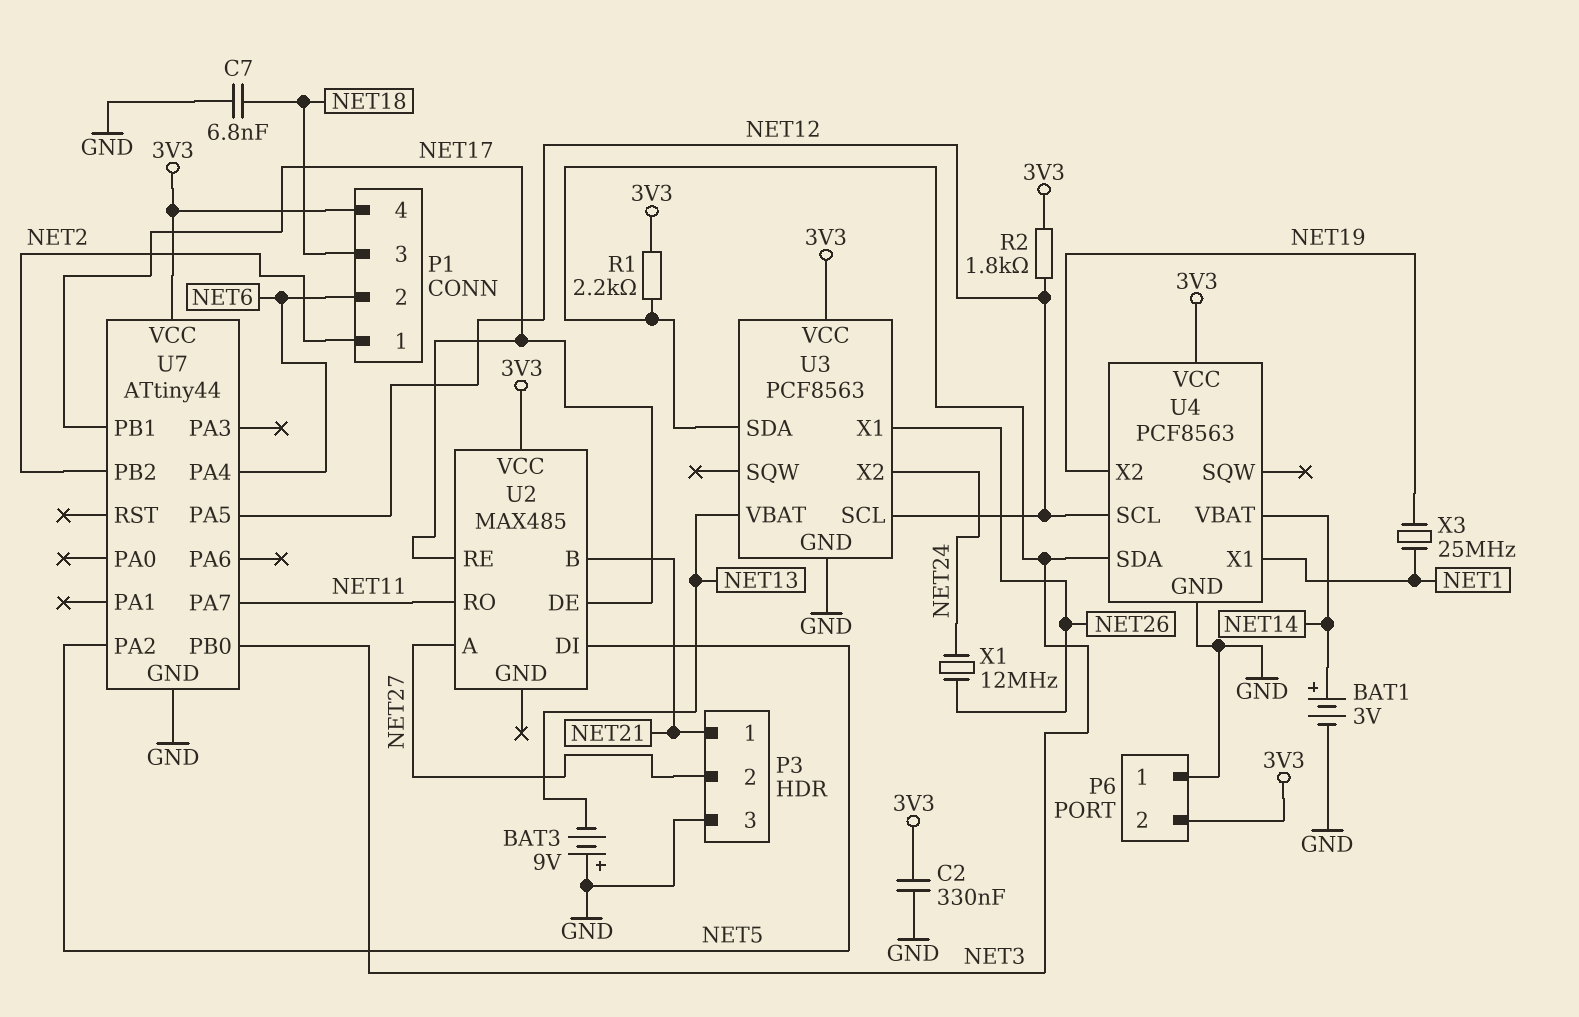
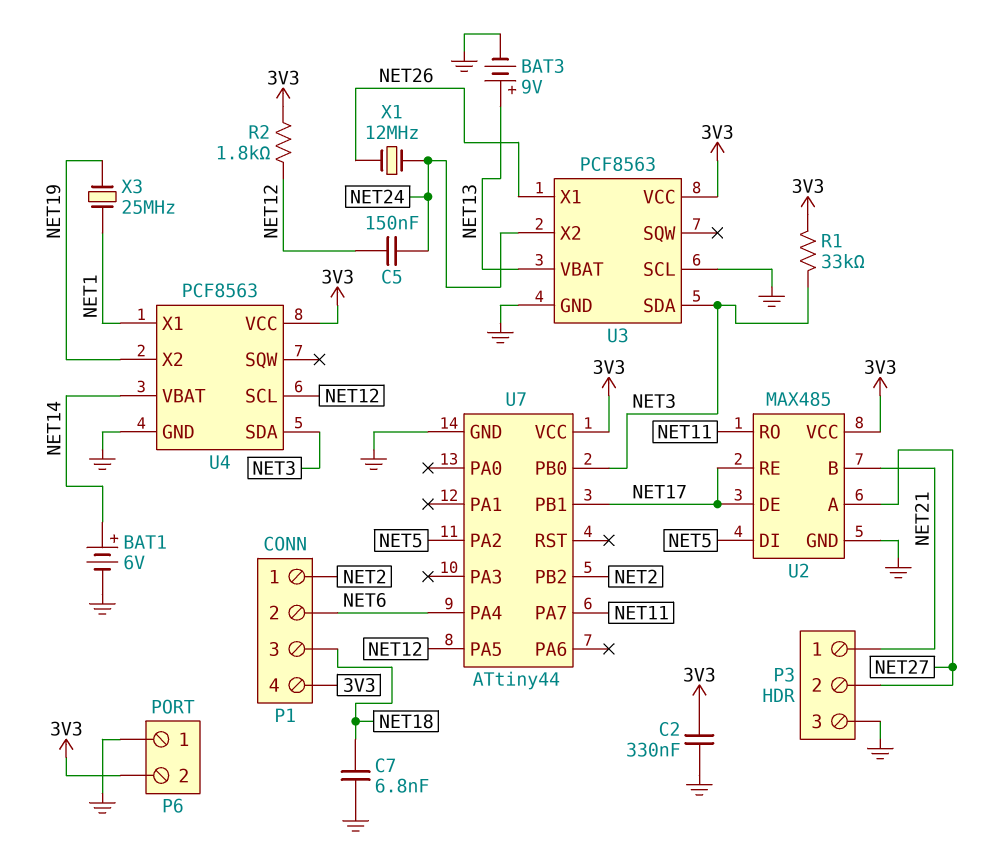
BAT1: 3V (plus NET14, minus GND) -> 6V (plus NET14, minus GND)
BAT3: 9V (plus GND, minus NET13) -> 9V (plus NET13, minus GND)
C5: none -> 150nF (NET12, NET24)
R1: 2.2k (3V3, NET3) -> 33k (3V3, NET3)
U2 pin GND: none -> GND
U3 pin SCL: NET12 -> GND

